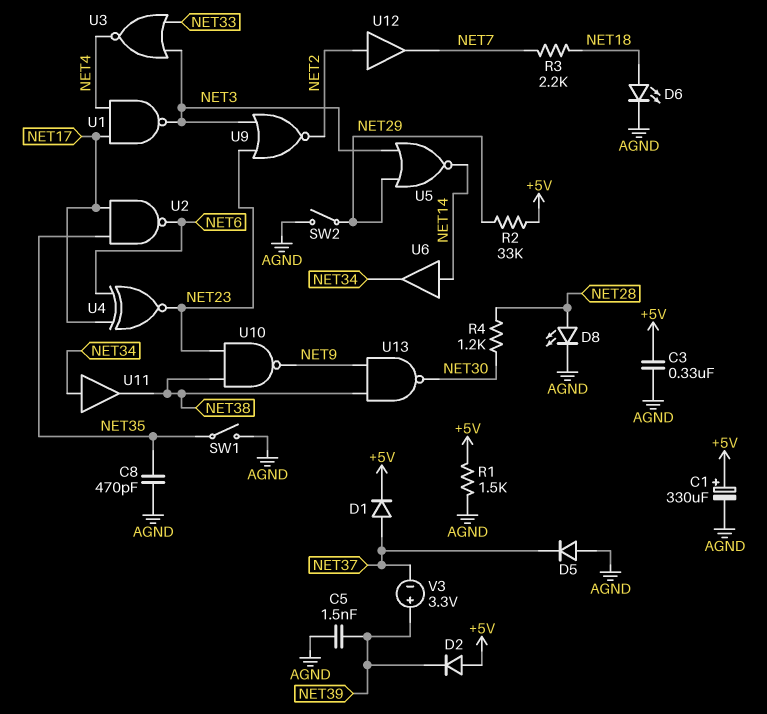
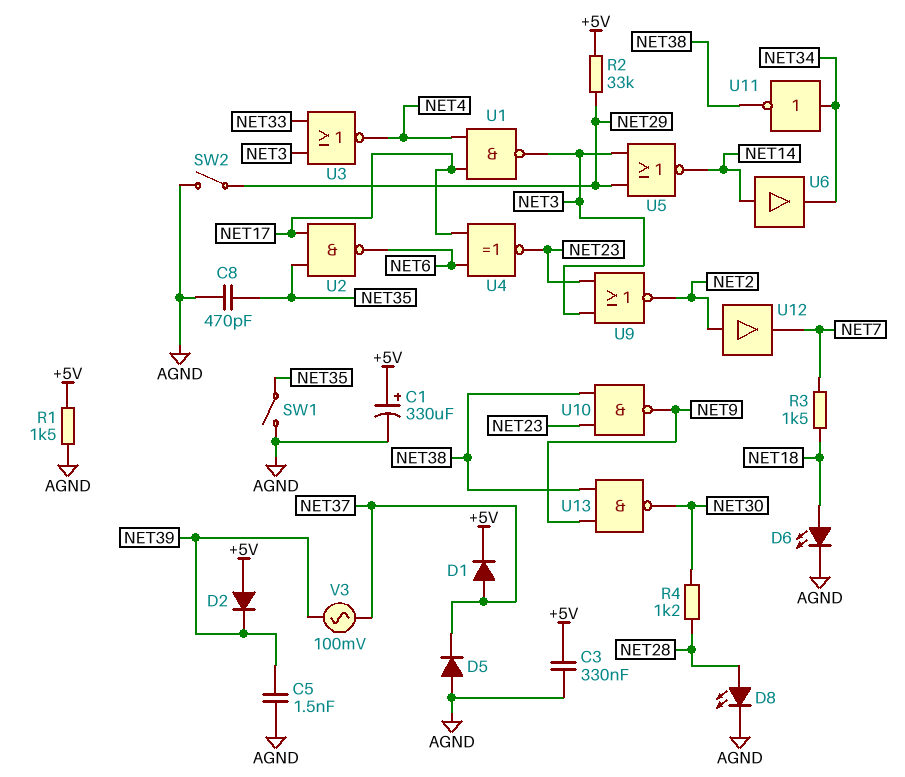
R3: 2.2k (NET7, NET18) -> 1.5k (NET7, NET18)
U11: buffer (in NET34, out NET38) -> NOT (in NET34, out NET38)
V3: 3.3V (plus NET39, minus NET37) -> AC 100mV (NET37, NET39)

